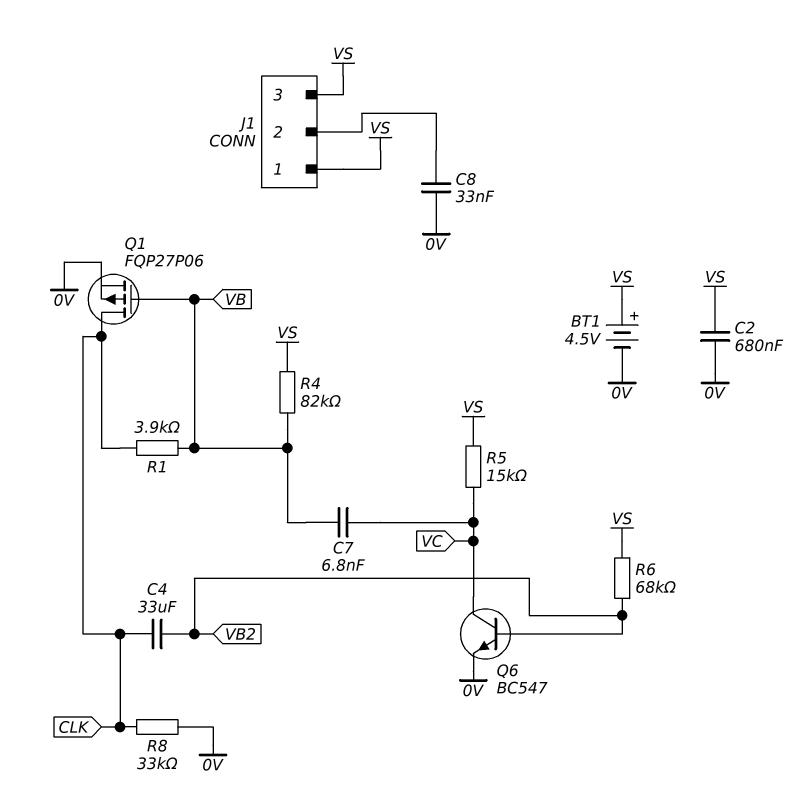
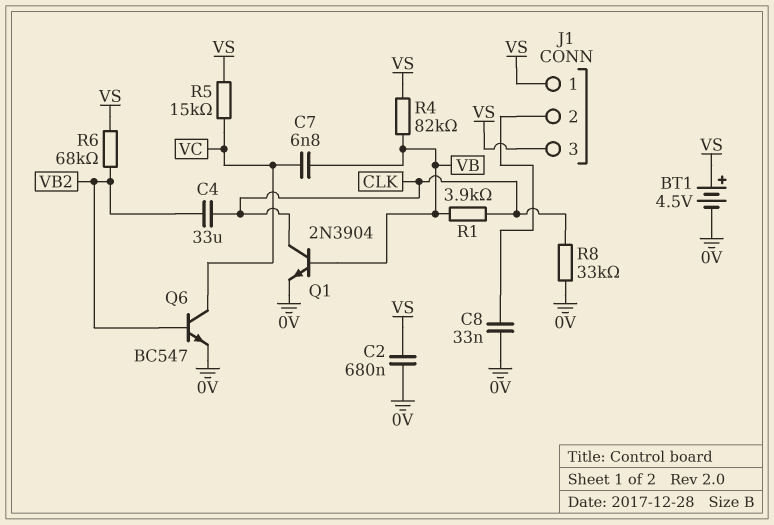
Q1: PMOS FQP27P06 (G VB, D CLK, S 0V) -> NPN 2N3904 (B VB, C CLK, E 0V)

